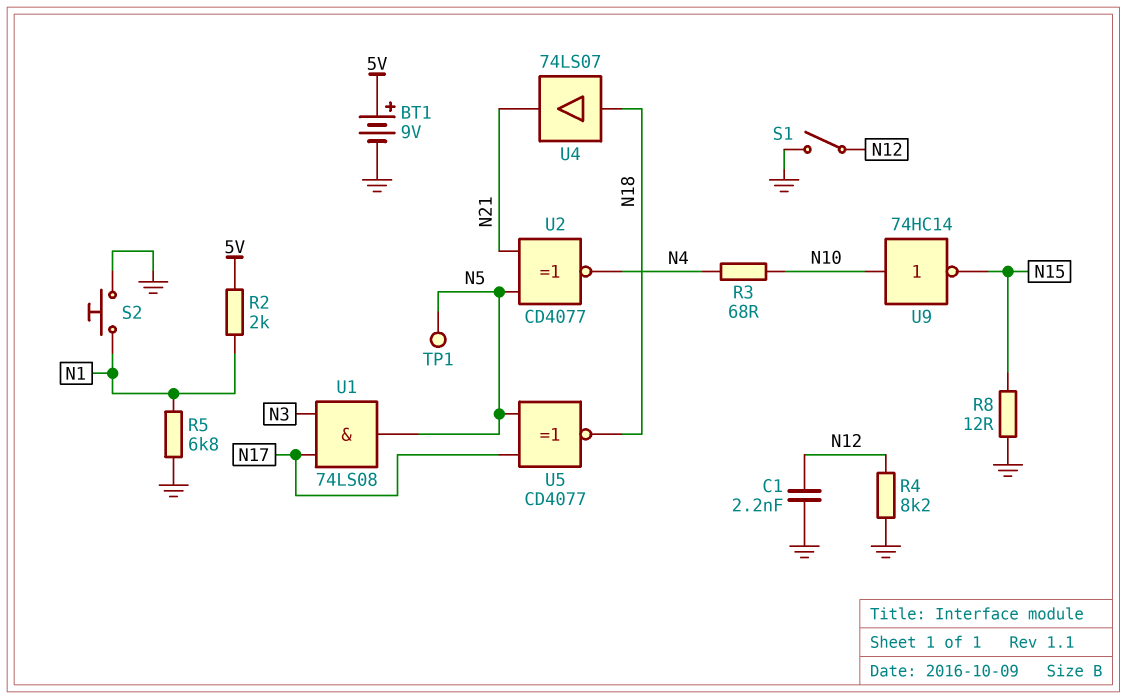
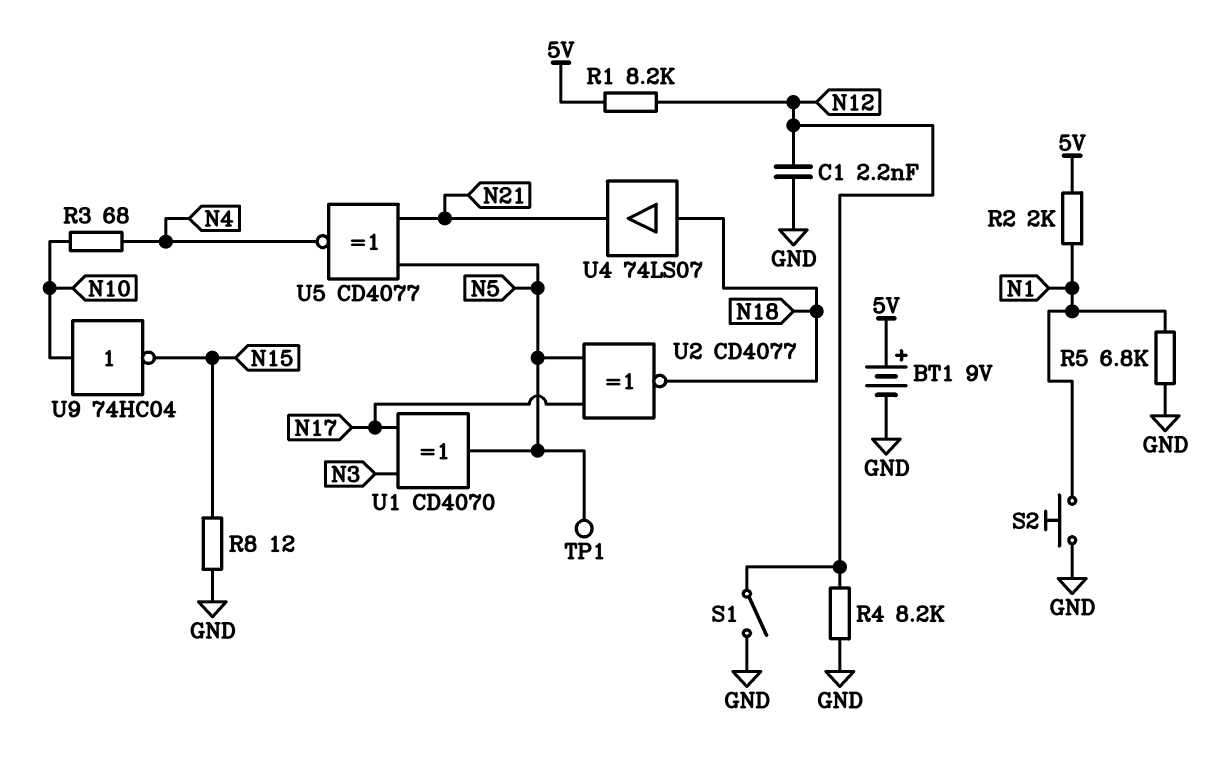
R1: none -> 8.2k (5V, N12)
U1: AND 74LS08 (in N3, in N17, out N5) -> XOR CD4070 (in N3, in N17, out N5)
U2: XNOR CD4077 (in N5, in N21, out N4) -> XNOR CD4077 (in N5, in N17, out N18)
U5: XNOR CD4077 (in N5, in N17, out N18) -> XNOR CD4077 (in N5, in N21, out N4)
U9: NOT 74HC14 (in N10, out N15) -> NOT 74HC04 (in N10, out N15)

